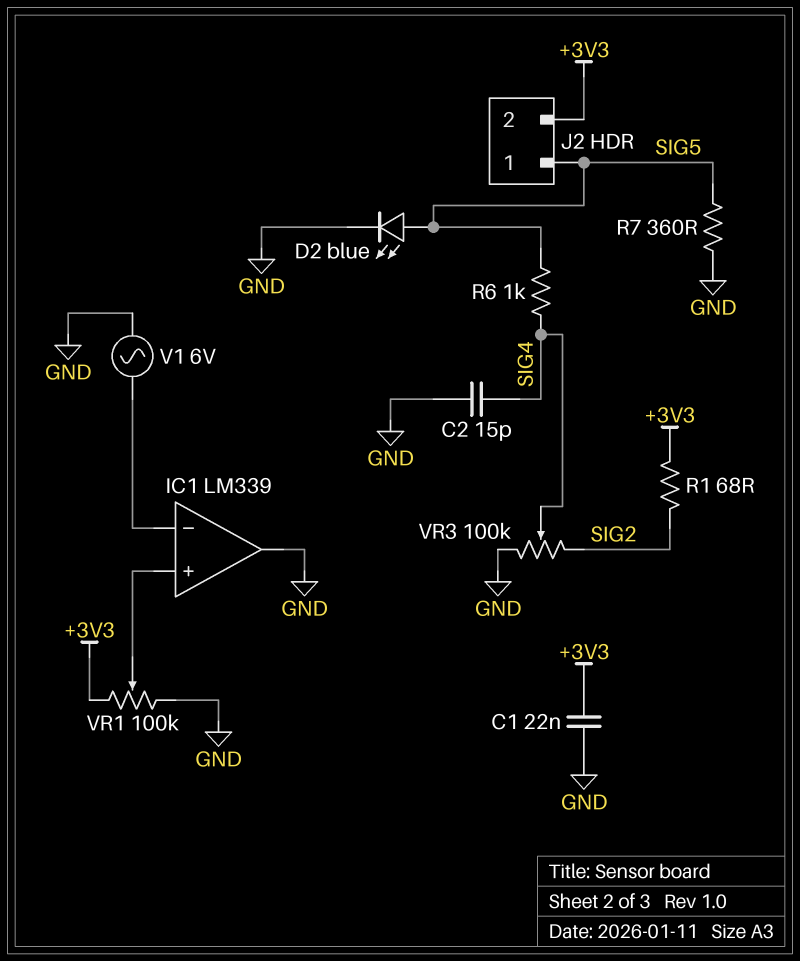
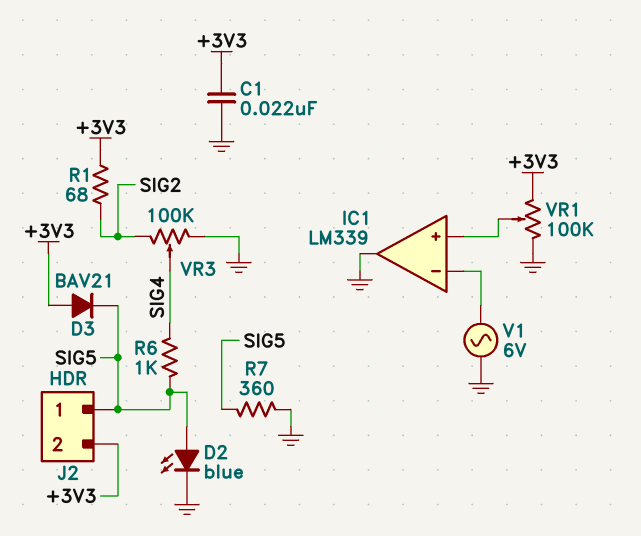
C2: 15pF (GND, SIG4) -> none
D3: none -> diode BAV21 (A +3V3, K SIG5)

